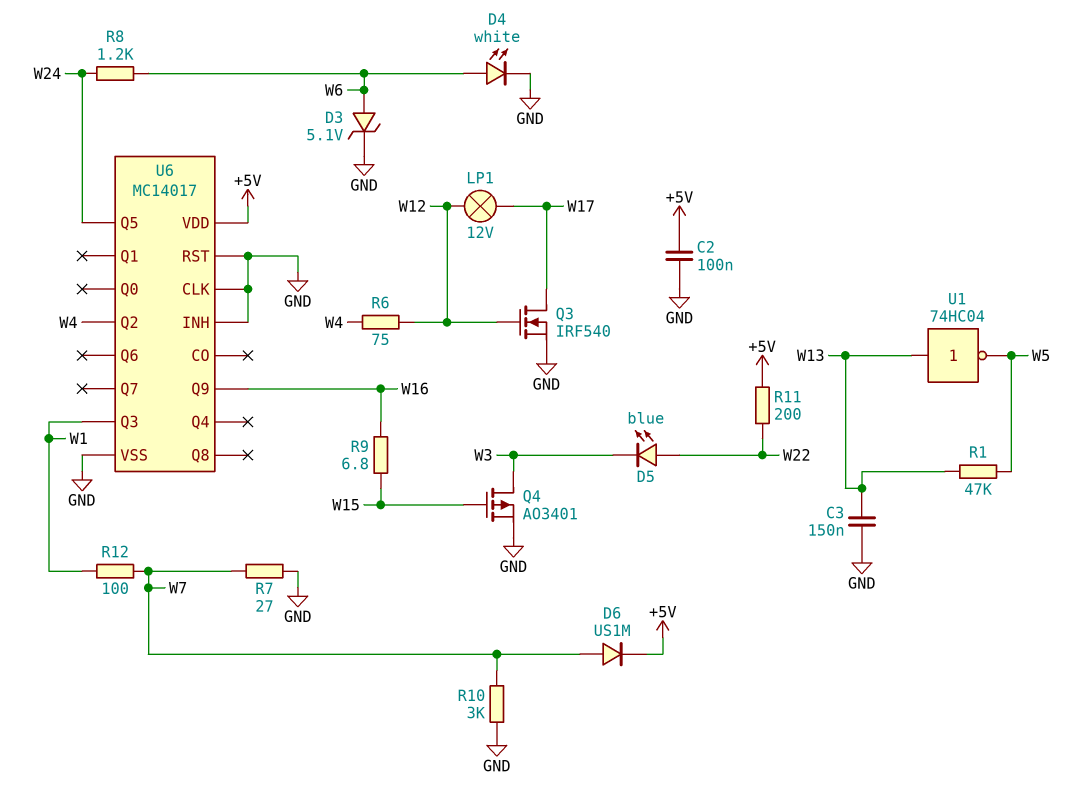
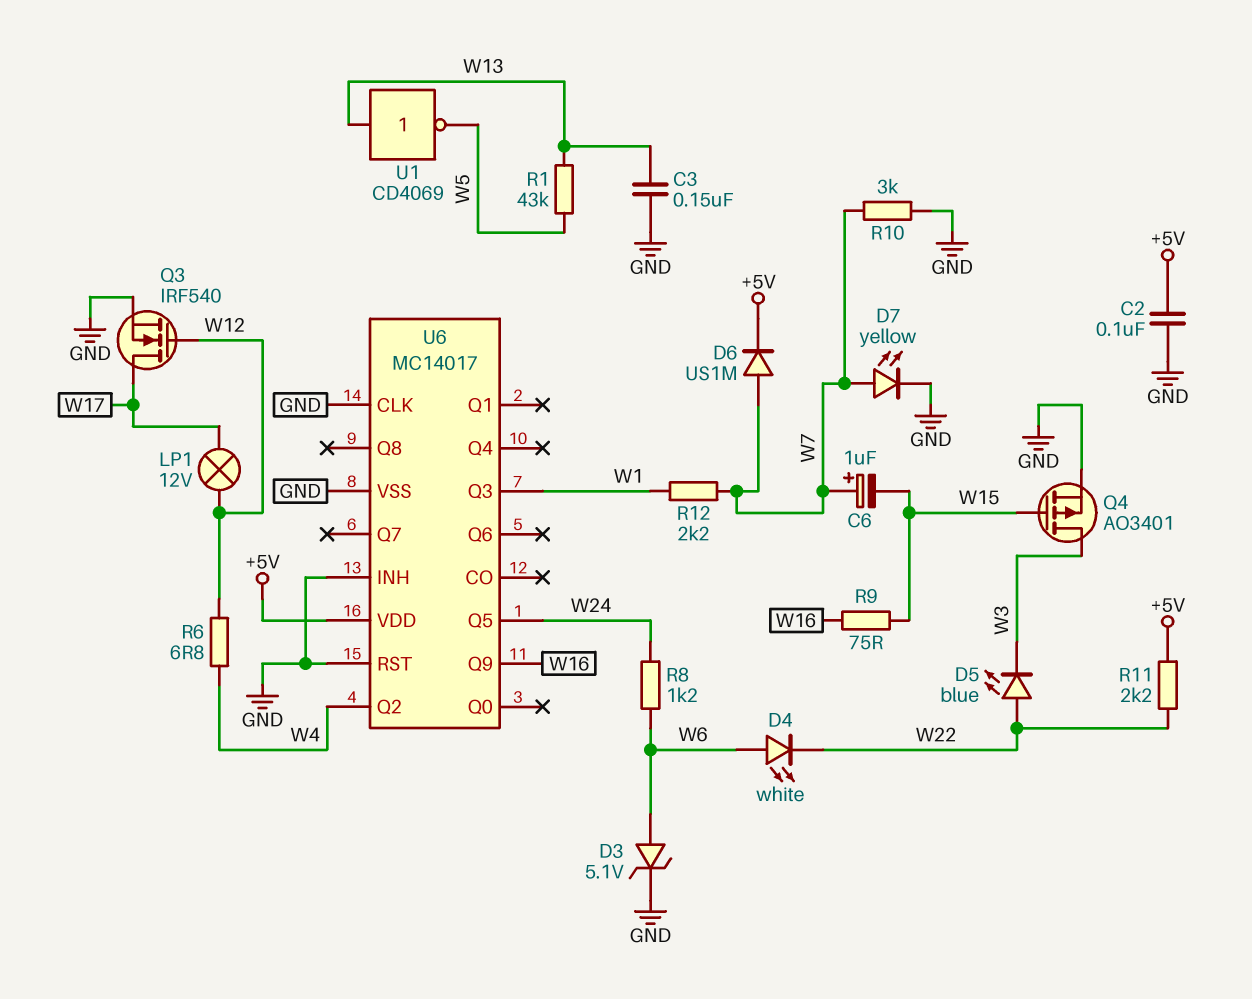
C6: none -> 1uF (plus W7, minus W15)
D4: LED white (A W6, K GND) -> LED white (A W6, K W22)
D7: none -> LED yellow (A W7, K GND)
R1: 47k (W5, W13) -> 43k (W5, W13)
R6: 75 (W4, W12) -> 6.8 (W4, W12)
R7: 27 (GND, W7) -> none
R9: 6.8 (W15, W16) -> 75 (W15, W16)
R11: 200 (+5V, W22) -> 2.2k (+5V, W22)
R12: 100 (W1, W7) -> 2.2k (W1, W7)
U1: NOT 74HC04 (in W13, out W5) -> NOT CD4069 (in W13, out W5)

